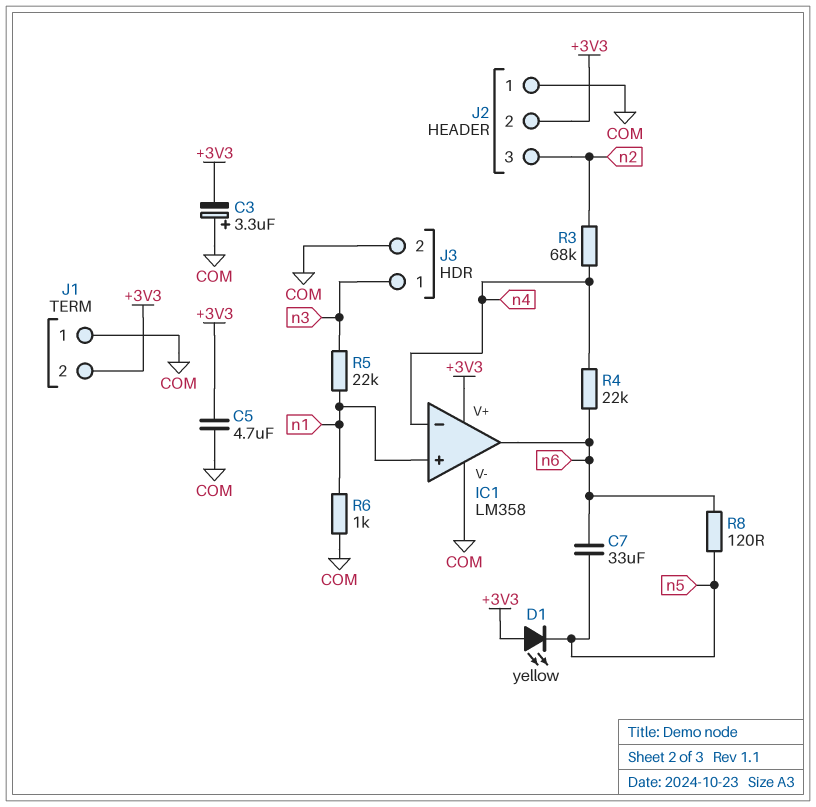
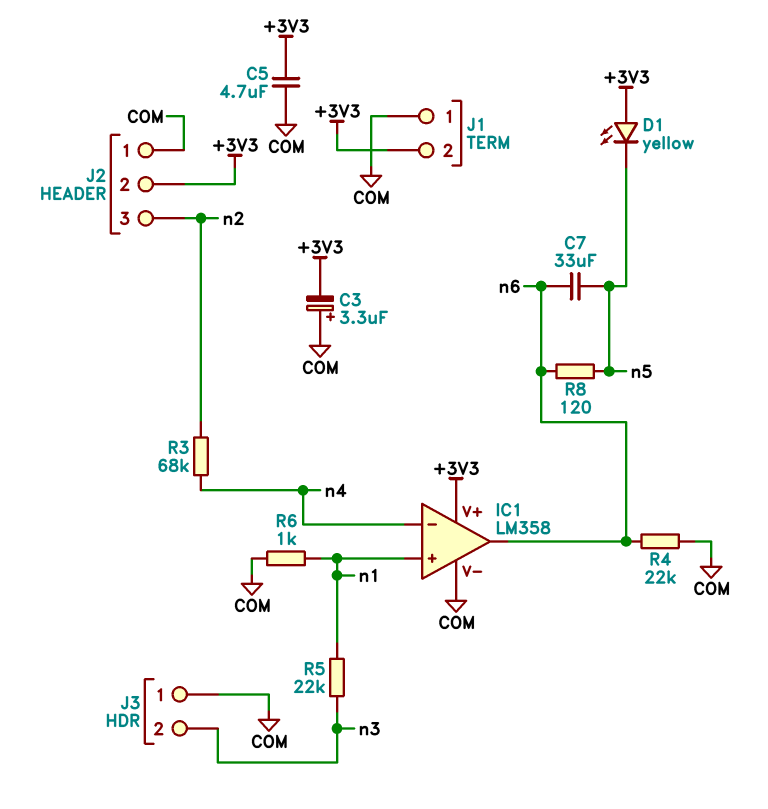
J3 pin 1: n3 -> COM
J3 pin 2: COM -> n3
R4: 22k (n4, n6) -> 22k (COM, n6)

